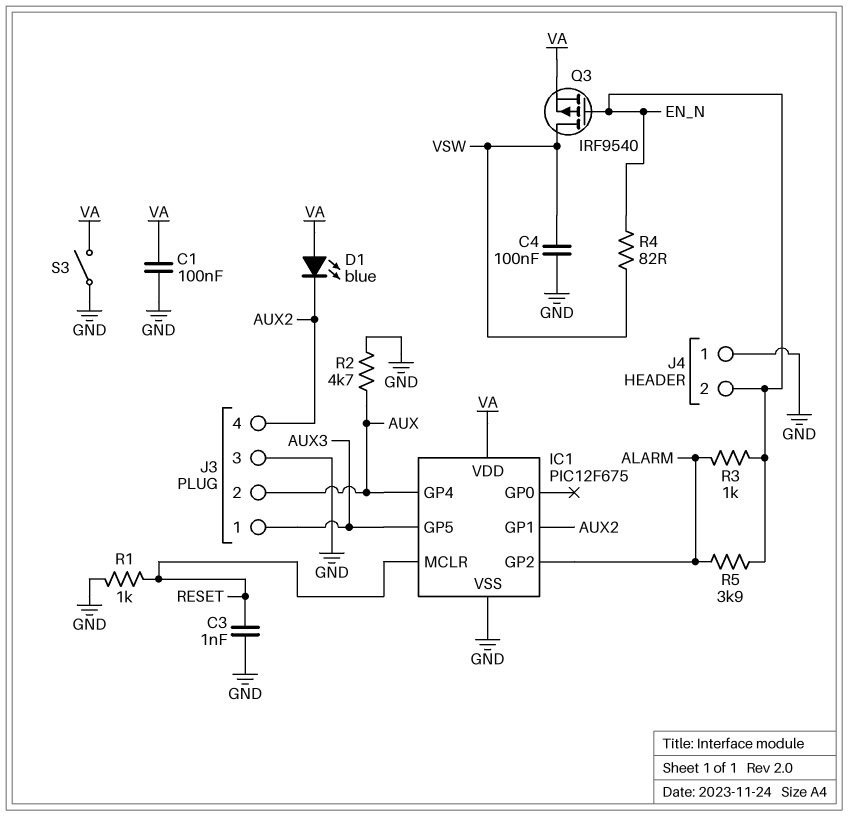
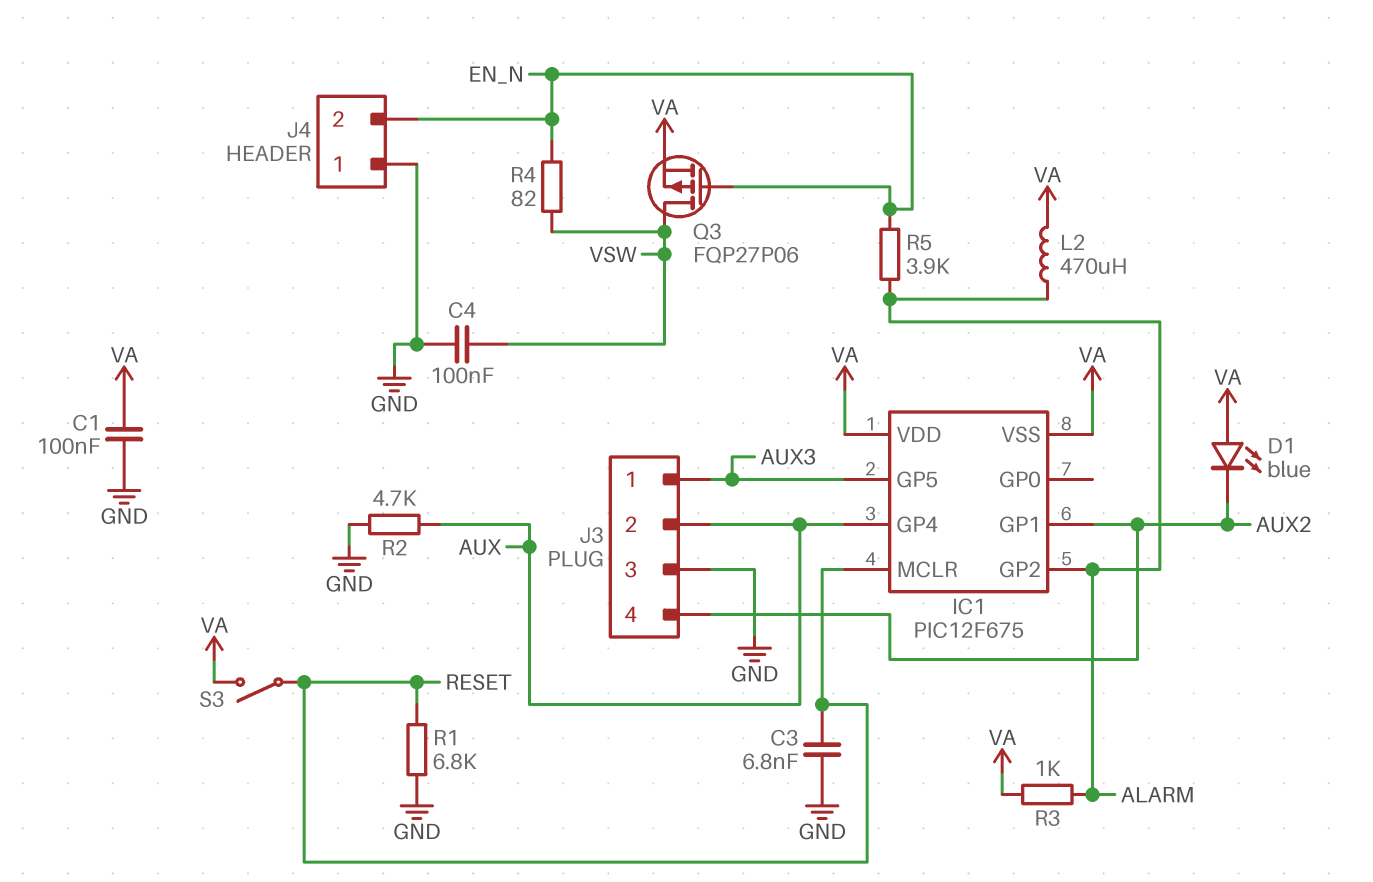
C3: 1nF (GND, RESET) -> 6.8nF (GND, RESET)
IC1 pin VSS: GND -> VA
L2: none -> 470uH (ALARM, VA)
Q3: PMOS IRF9540 (G EN_N, D VSW, S VA) -> PMOS FQP27P06 (G EN_N, D VSW, S VA)
R1: 1k (GND, RESET) -> 6.8k (GND, RESET)
R3: 1k (ALARM, EN_N) -> 1k (ALARM, VA)
S3: switch (GND, VA) -> switch (RESET, VA)

